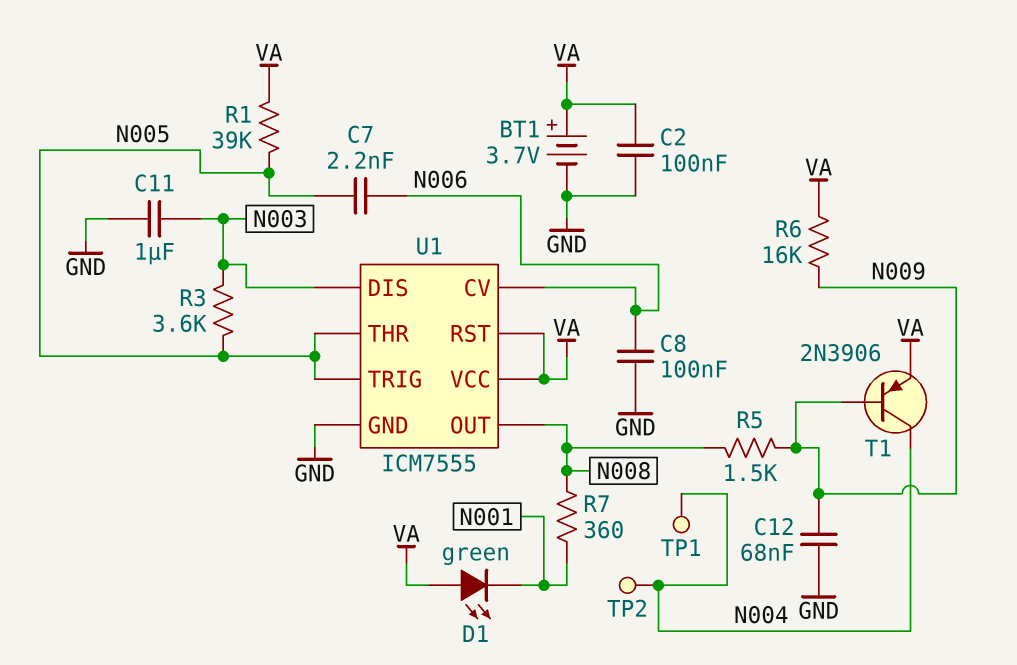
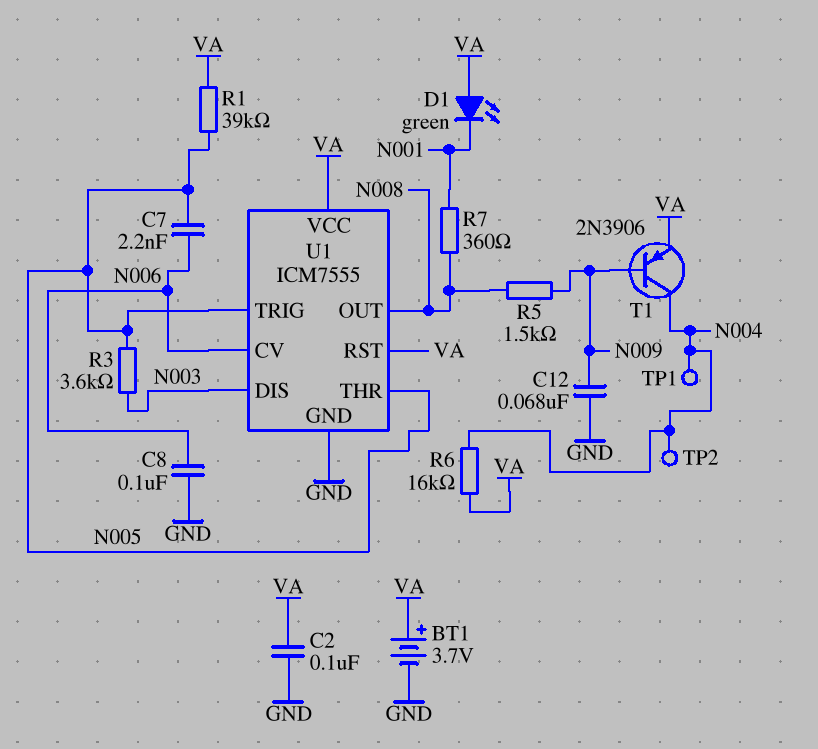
C11: 1uF (GND, N003) -> none
R6: 16k (N009, VA) -> 16k (N004, VA)

